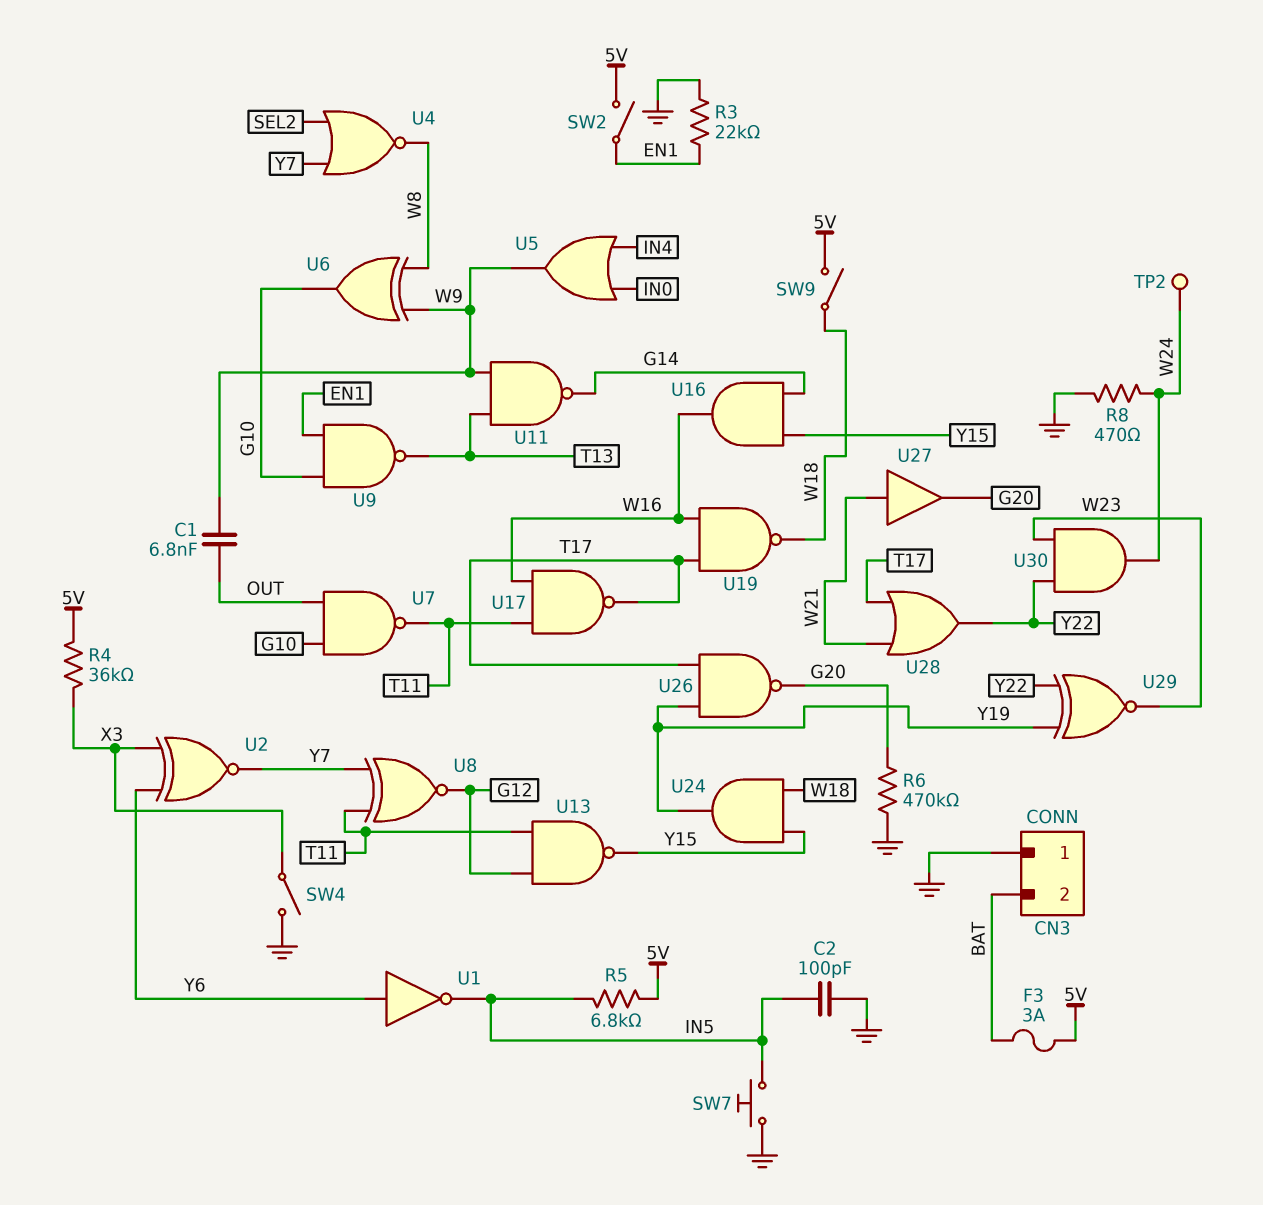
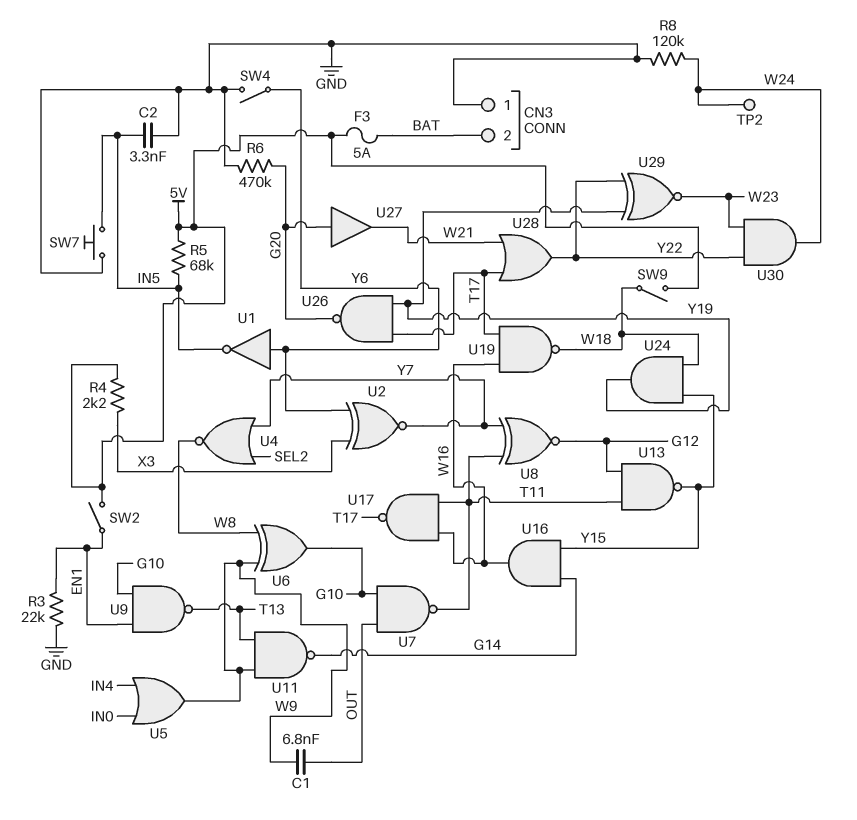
C2: 100pF (GND, IN5) -> 3.3nF (GND, IN5)
F3: 3A (5V, BAT) -> 5A (5V, BAT)
R4: 36k (5V, X3) -> 2.2k (5V, X3)
R5: 6.8k (5V, IN5) -> 68k (5V, IN5)
R8: 470 (GND, W24) -> 120k (GND, W24)
SW4: switch (GND, X3) -> switch (GND, Y6)
U27: buffer (in W21, out G20) -> buffer (in G20, out W21)

